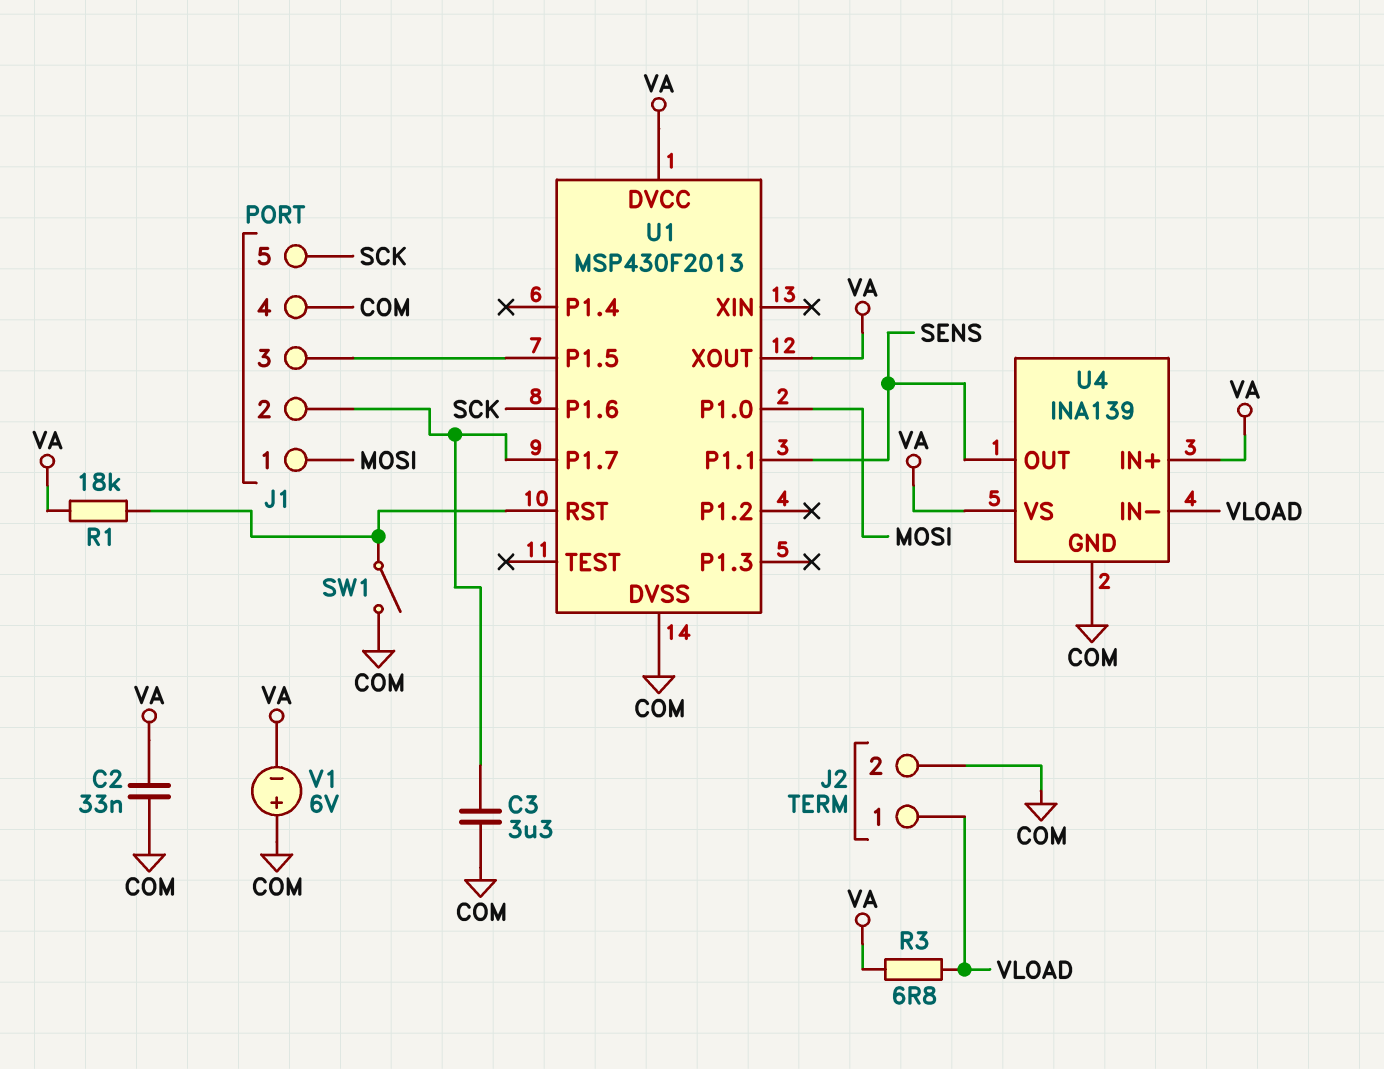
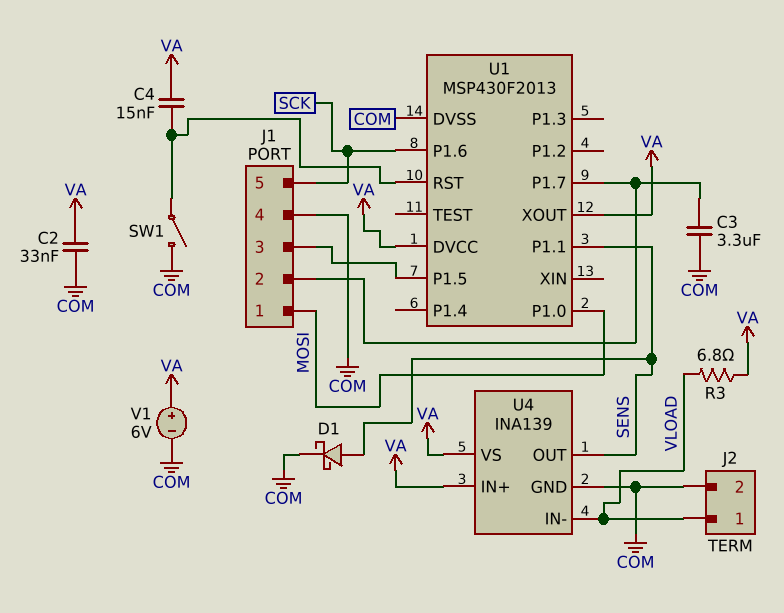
C4: none -> 15nF (U1/RST, VA)
D1: none -> schottky (A SENS, K COM)
R1: 18k (U1/RST, VA) -> none
V1: 6V (plus COM, minus VA) -> 6V (plus VA, minus COM)

